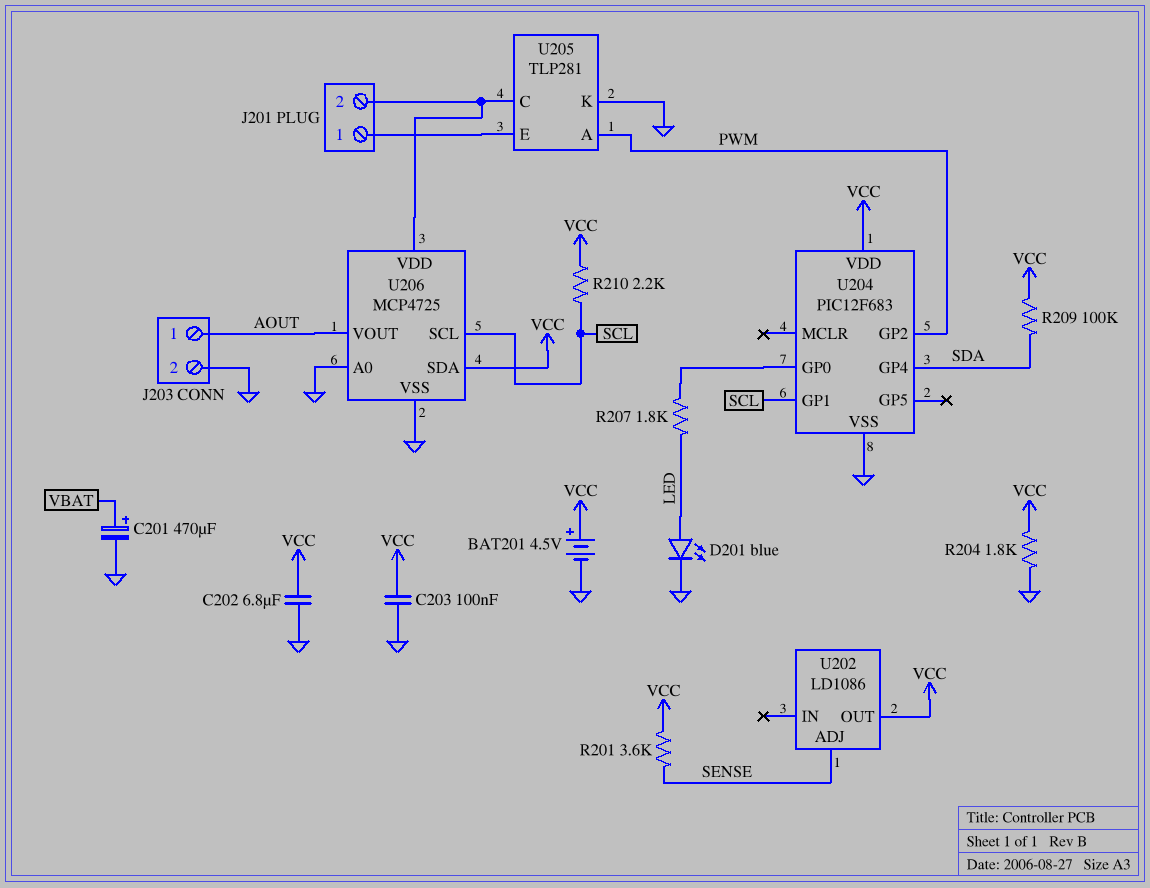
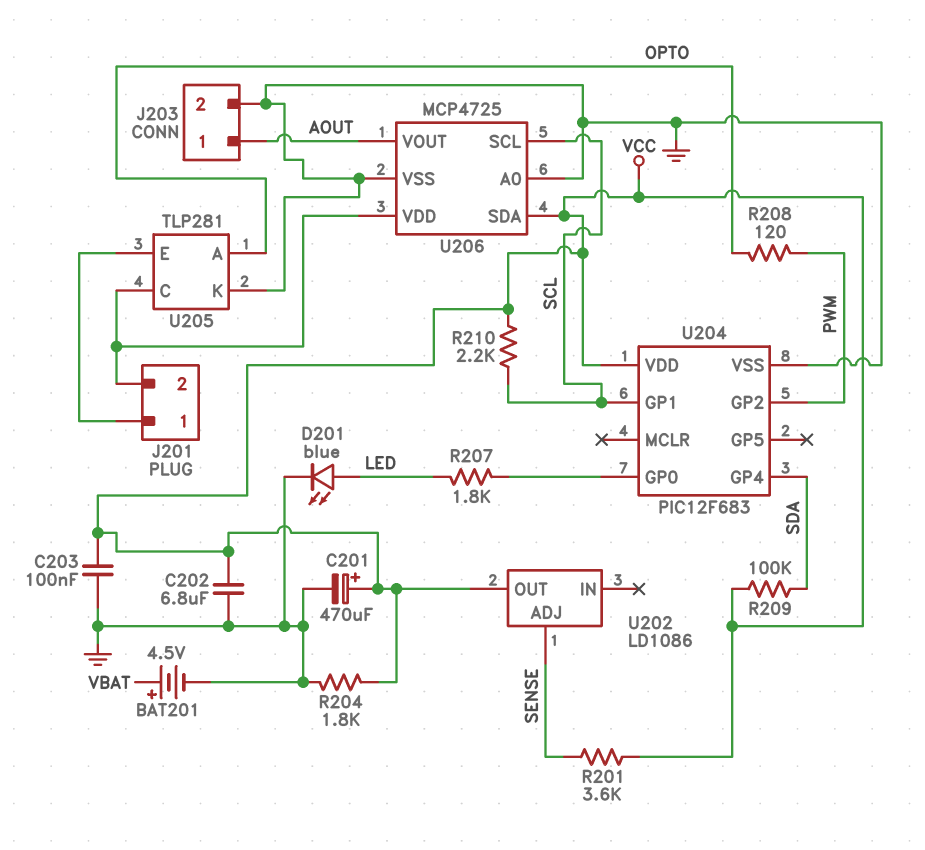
BAT201: 4.5V (plus VCC, minus GND) -> 4.5V (plus VBAT, minus GND)
C201: 470uF (plus VBAT, minus GND) -> 470uF (plus VCC, minus GND)
R208: none -> 120 (OPTO, PWM)
U205 pin A: PWM -> OPTO

